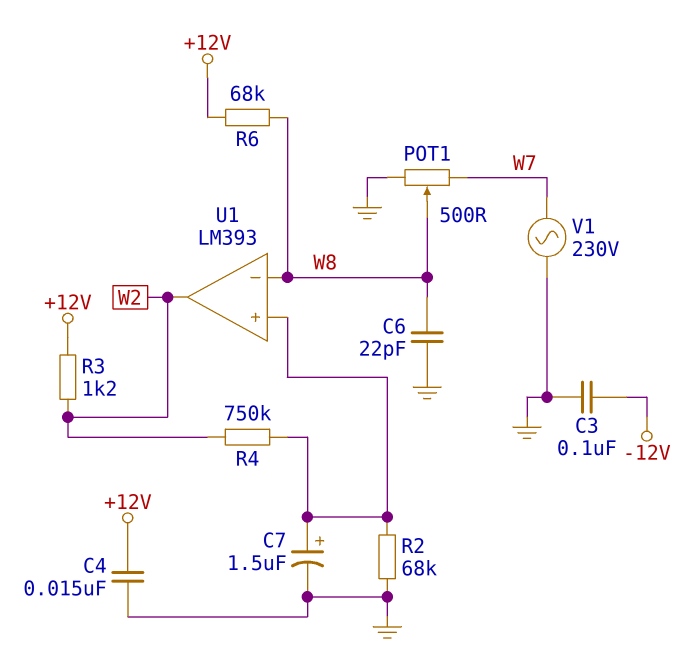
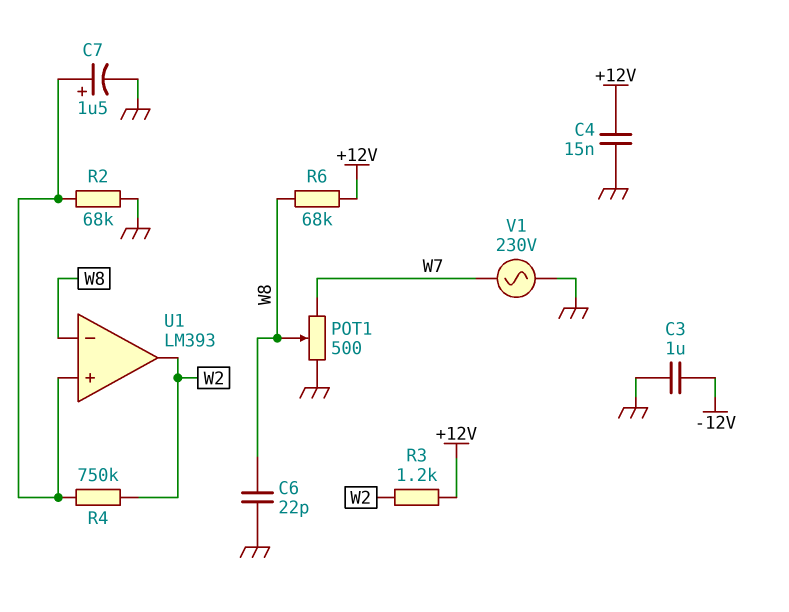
C3: 100nF (-12V, GND) -> 1uF (-12V, GND)

